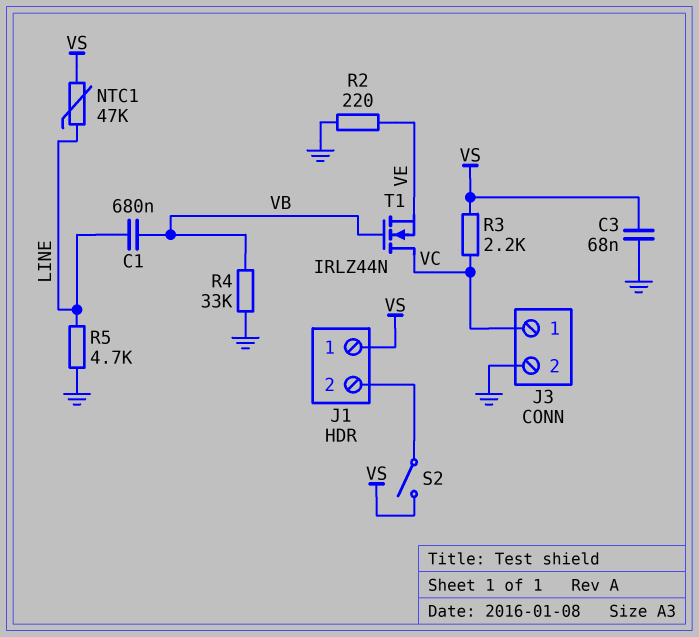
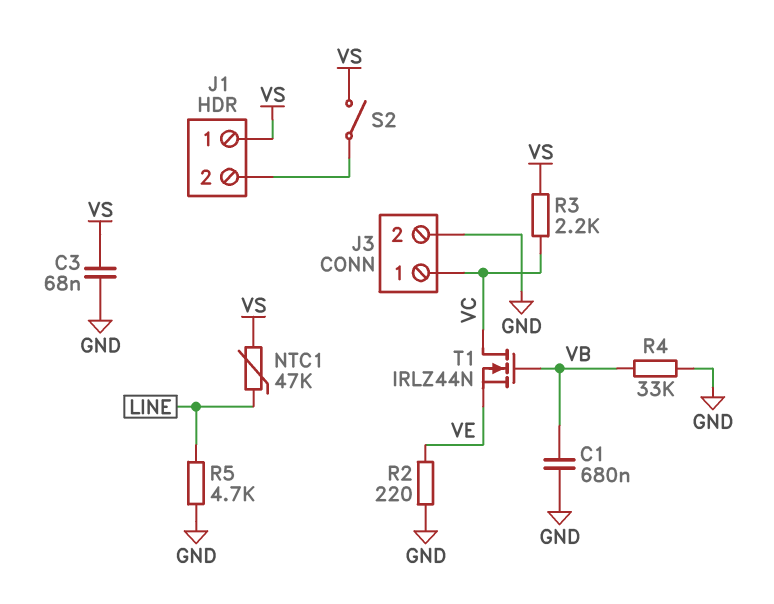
C1: 680nF (LINE, VB) -> 680nF (GND, VB)

